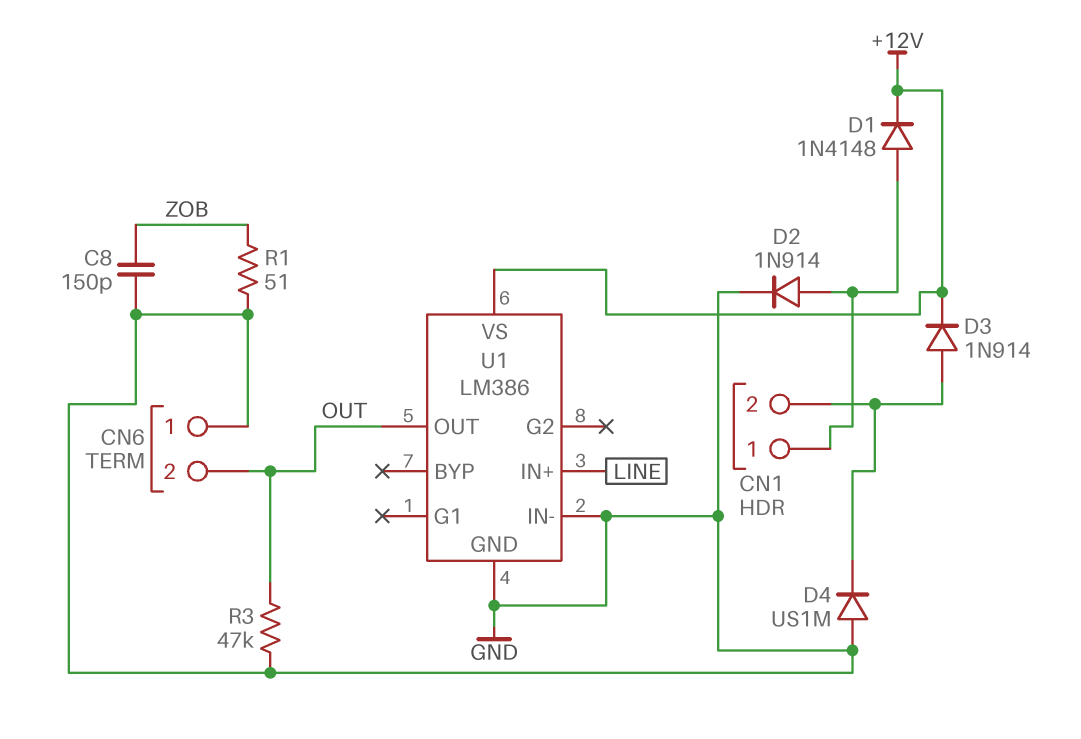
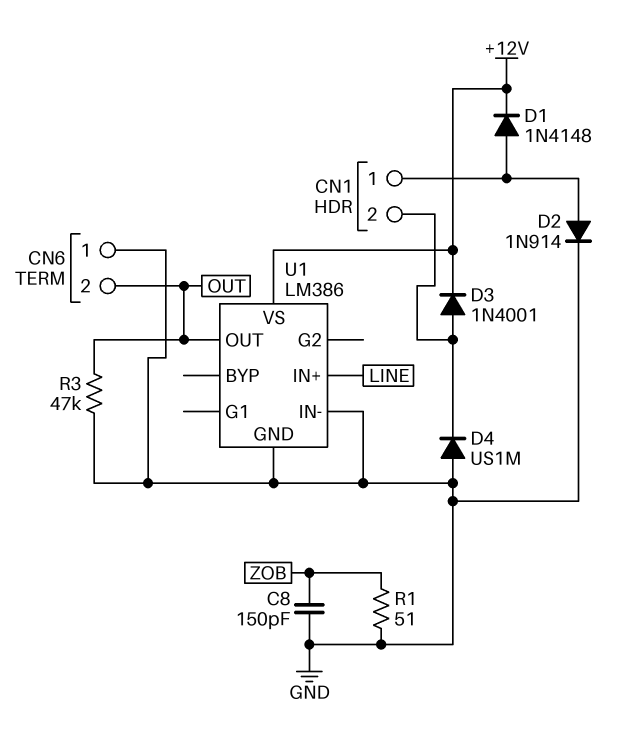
D3: diode 1N914 (A CN1/2, K +12V) -> diode 1N4001 (A CN1/2, K +12V)

